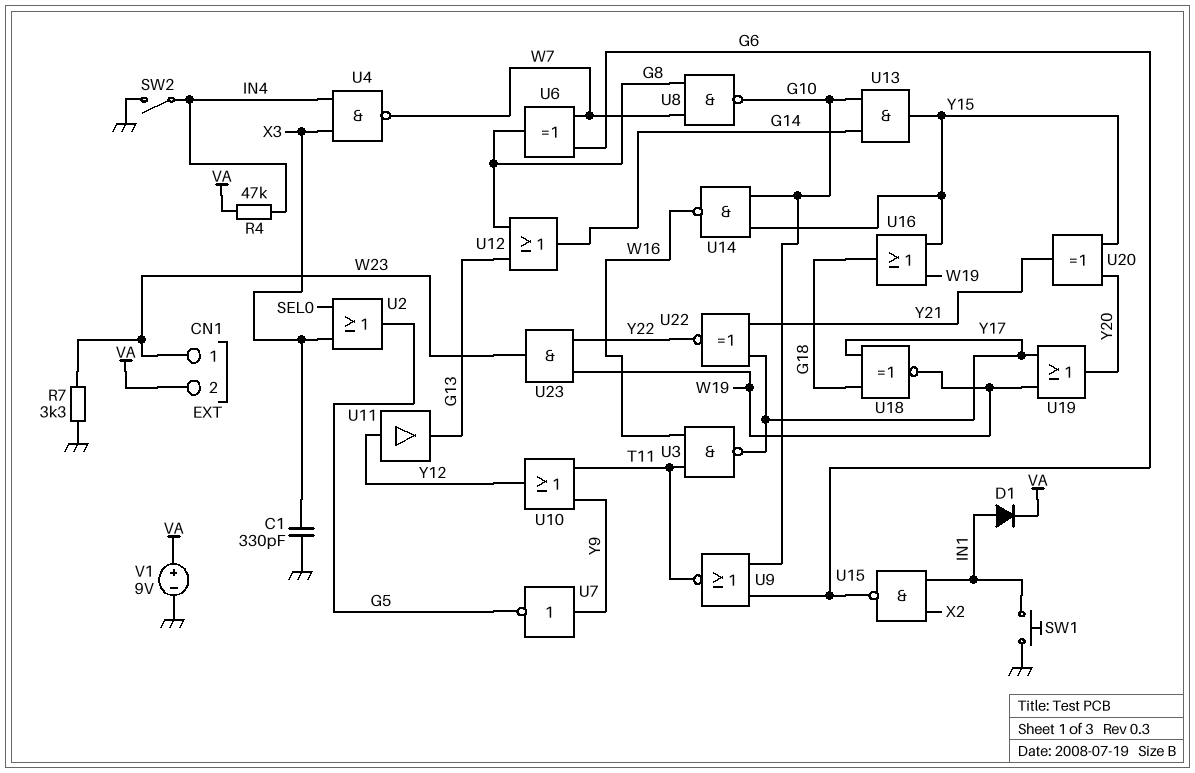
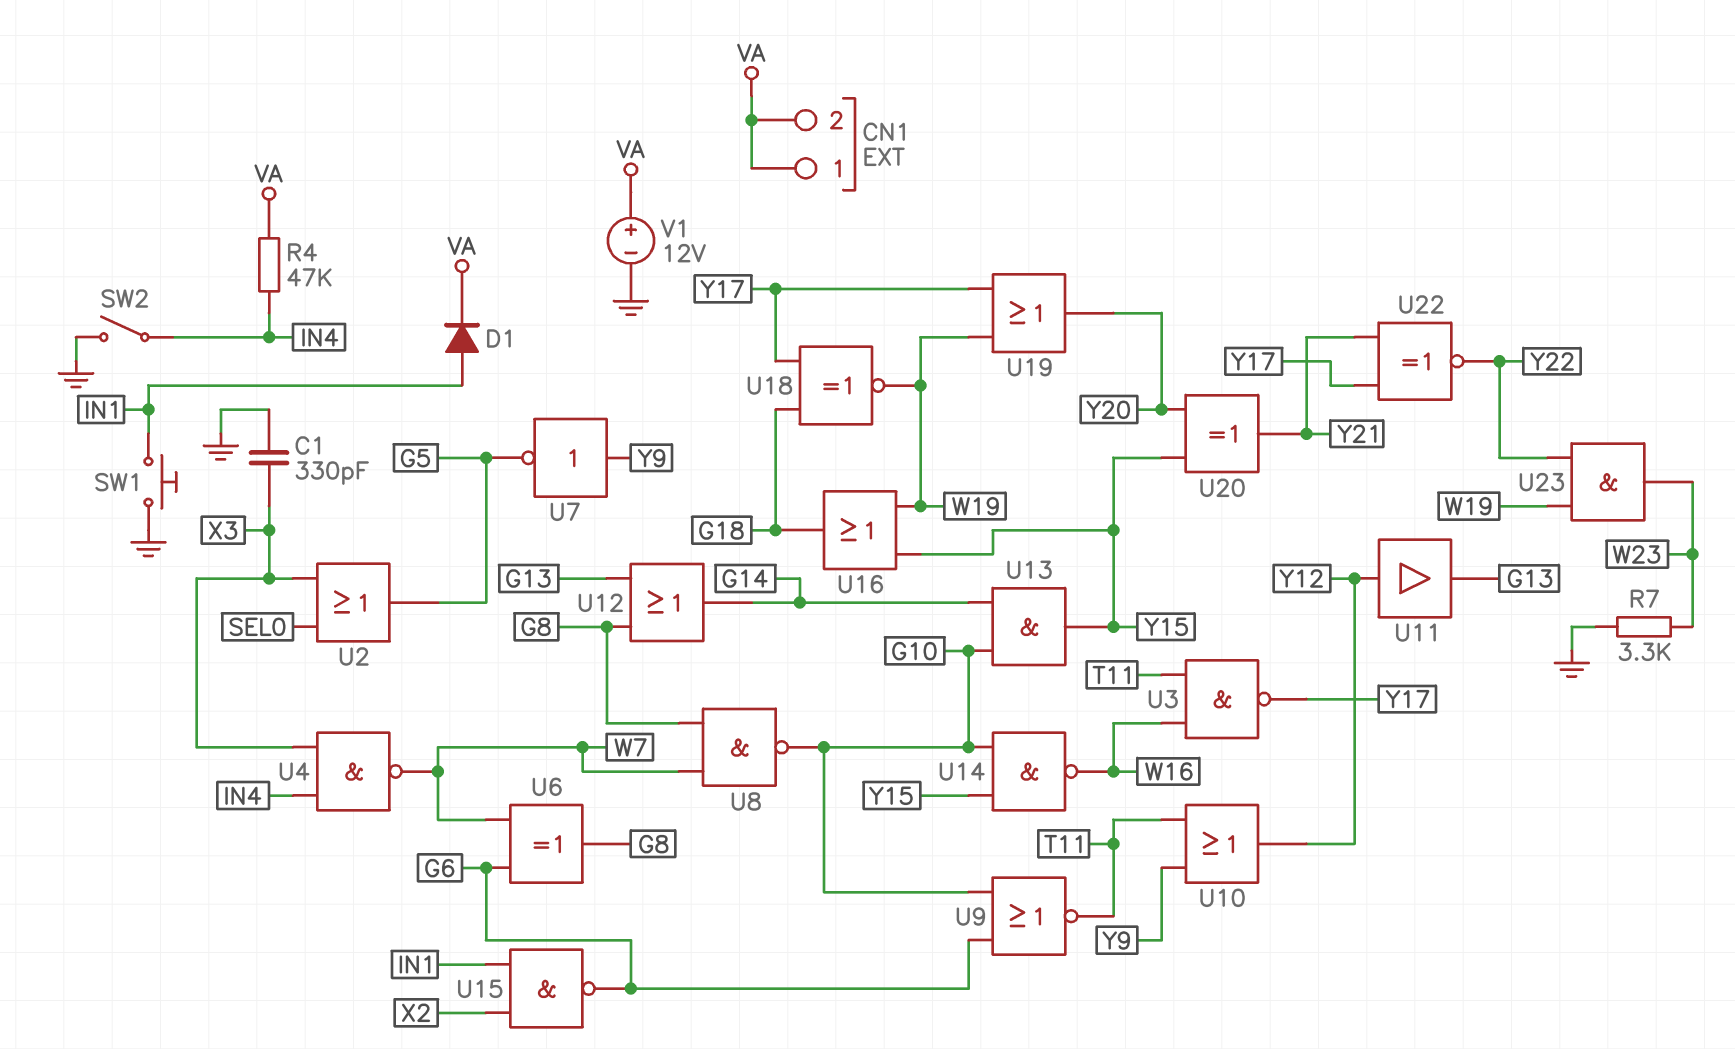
CN1 pin 1: W23 -> VA
V1: 9V (plus VA, minus GND) -> 12V (plus VA, minus GND)

